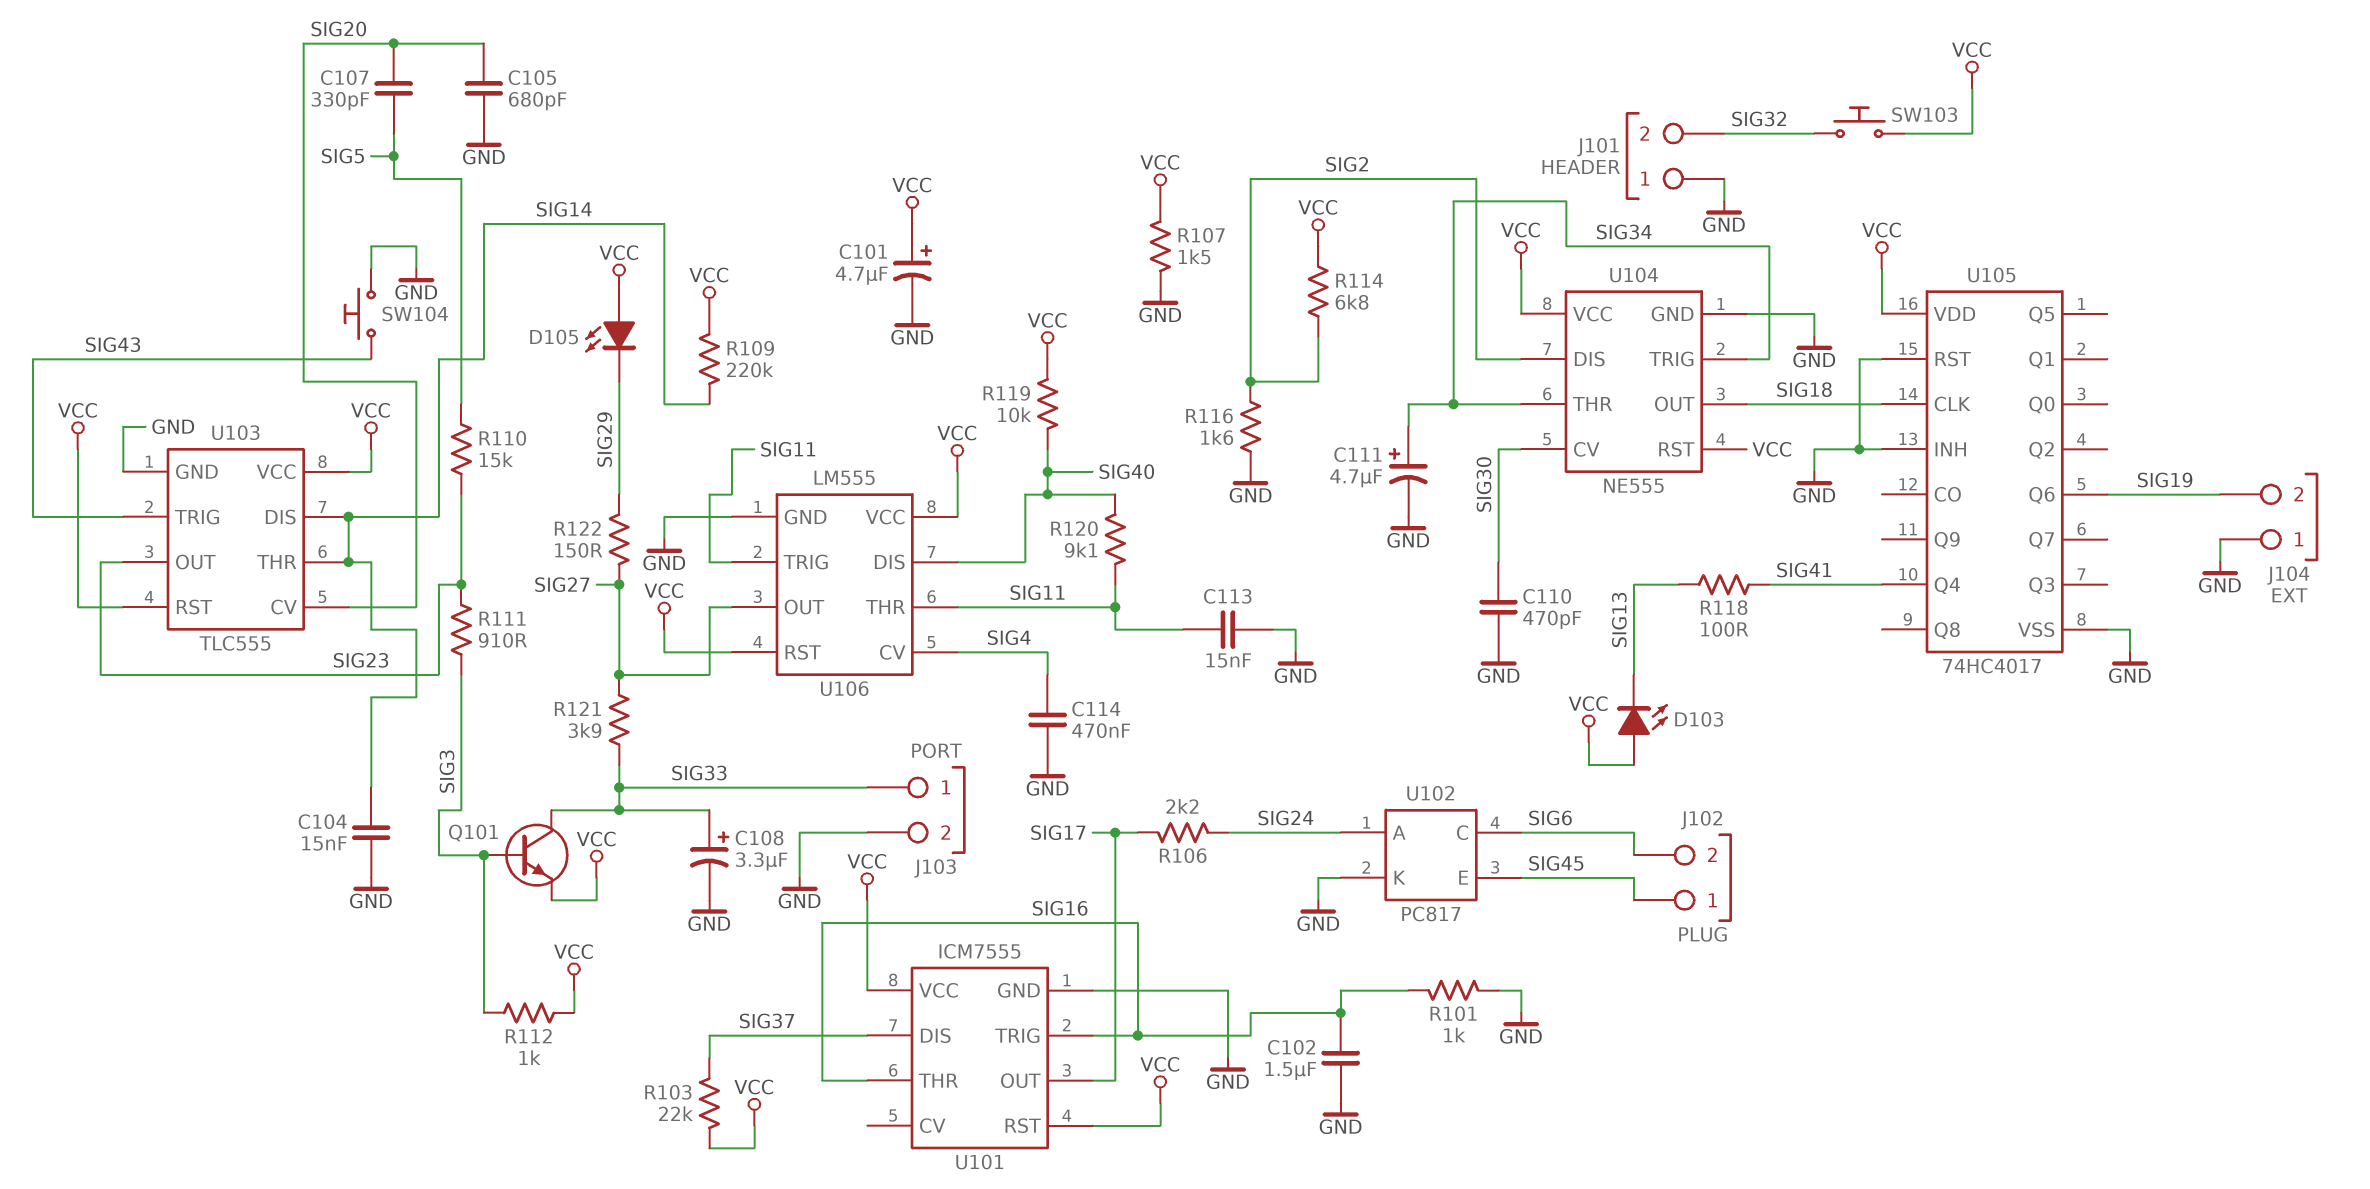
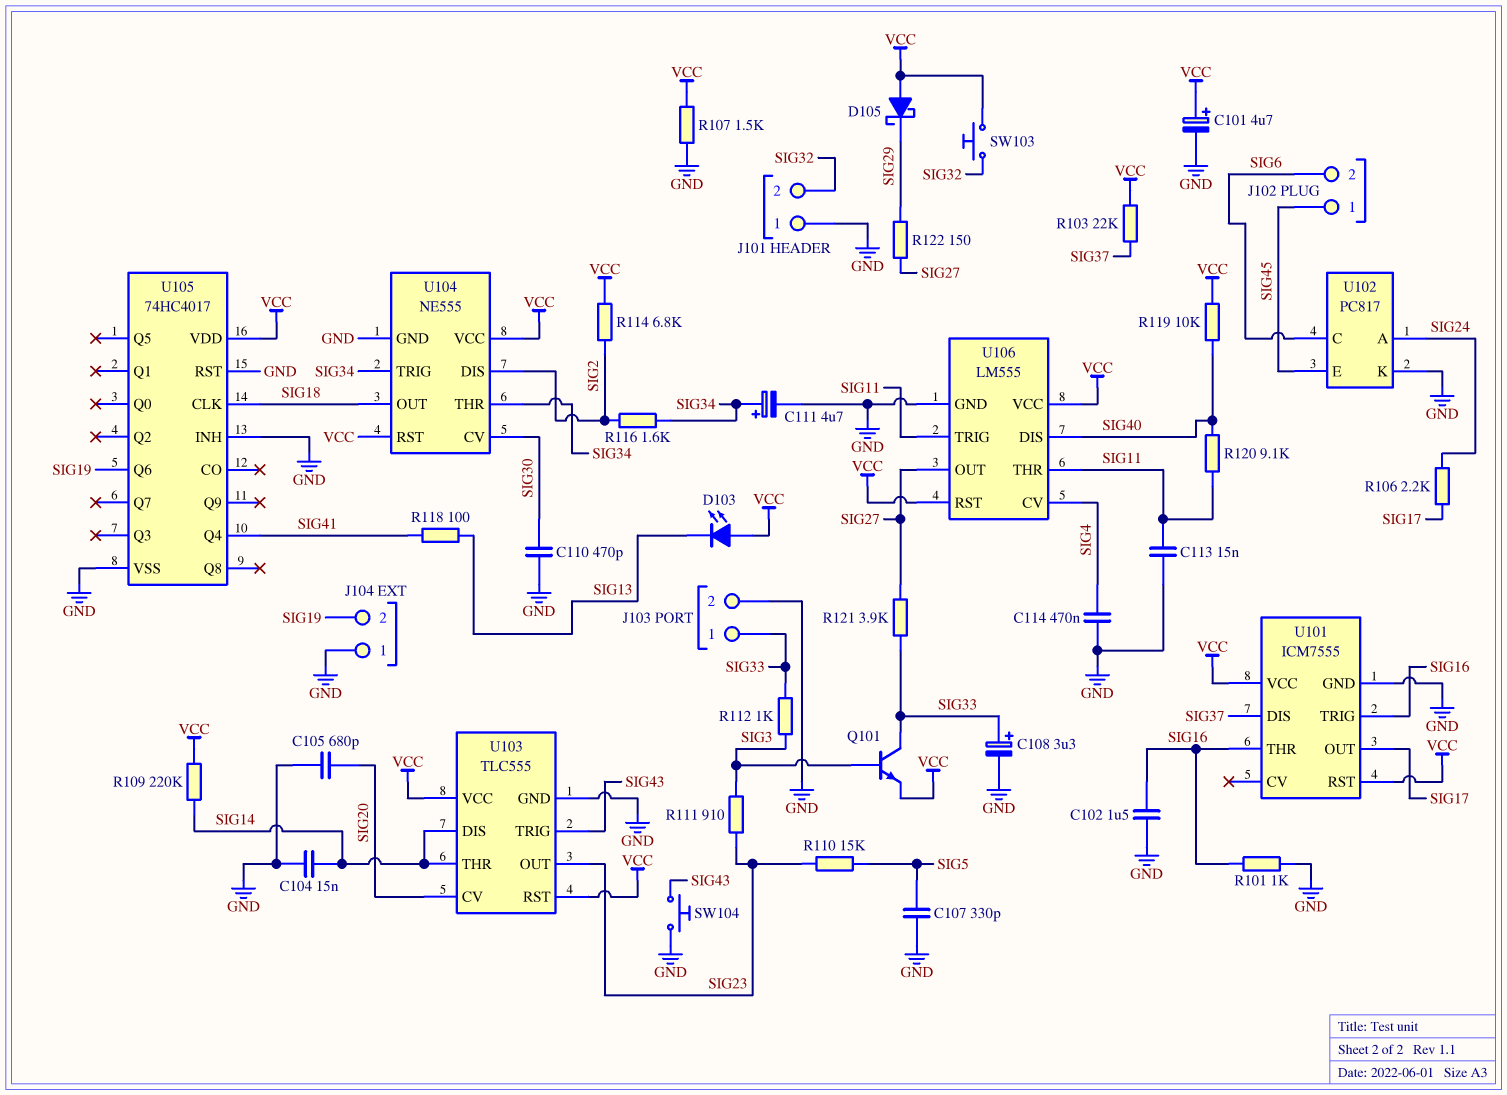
C107: 330pF (SIG5, SIG20) -> 330pF (GND, SIG5)
D105: LED (A VCC, K SIG29) -> schottky (A VCC, K SIG29)
R112: 1k (SIG3, VCC) -> 1k (SIG3, SIG33)
R116: 1.6k (GND, SIG2) -> 1.6k (SIG2, SIG34)

